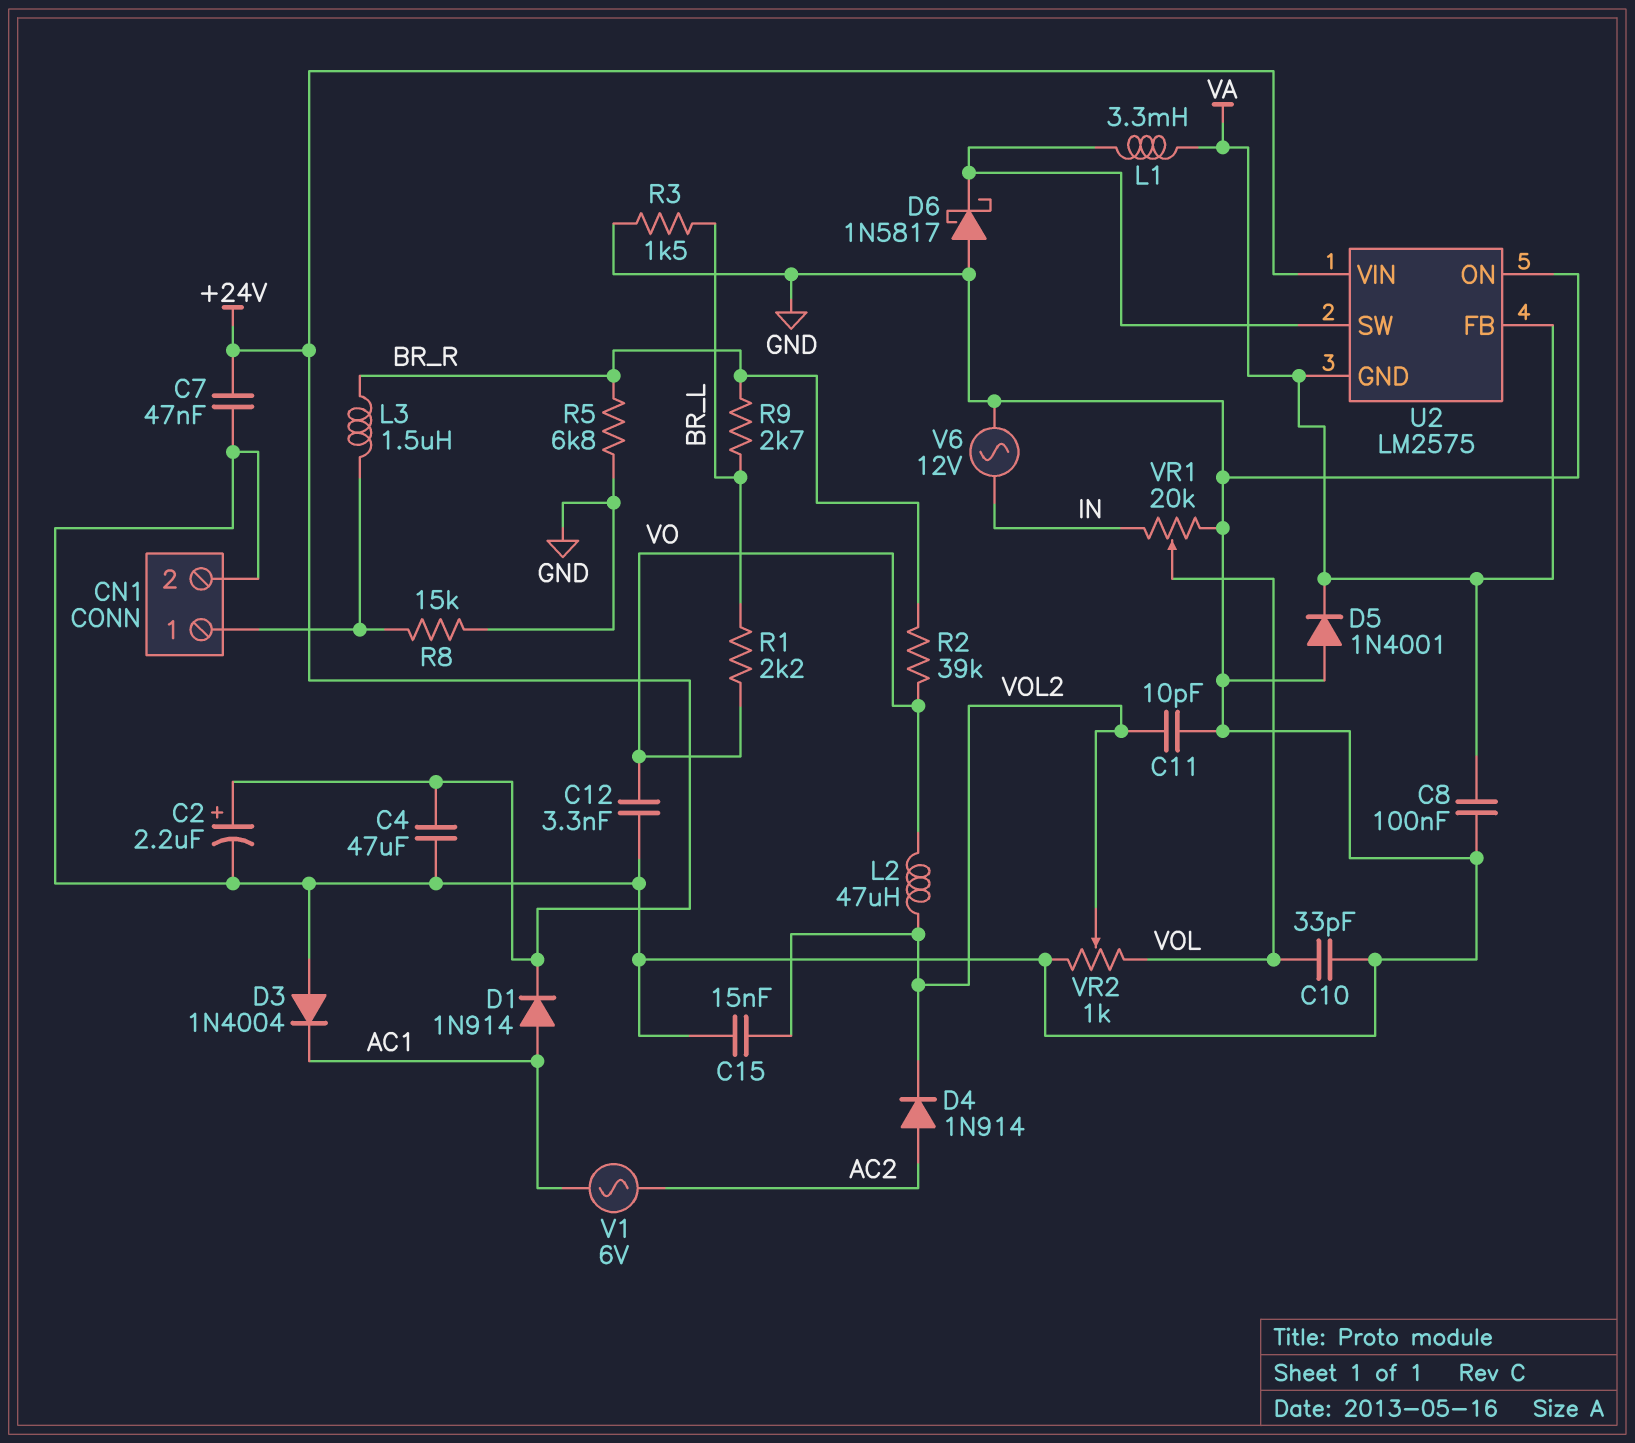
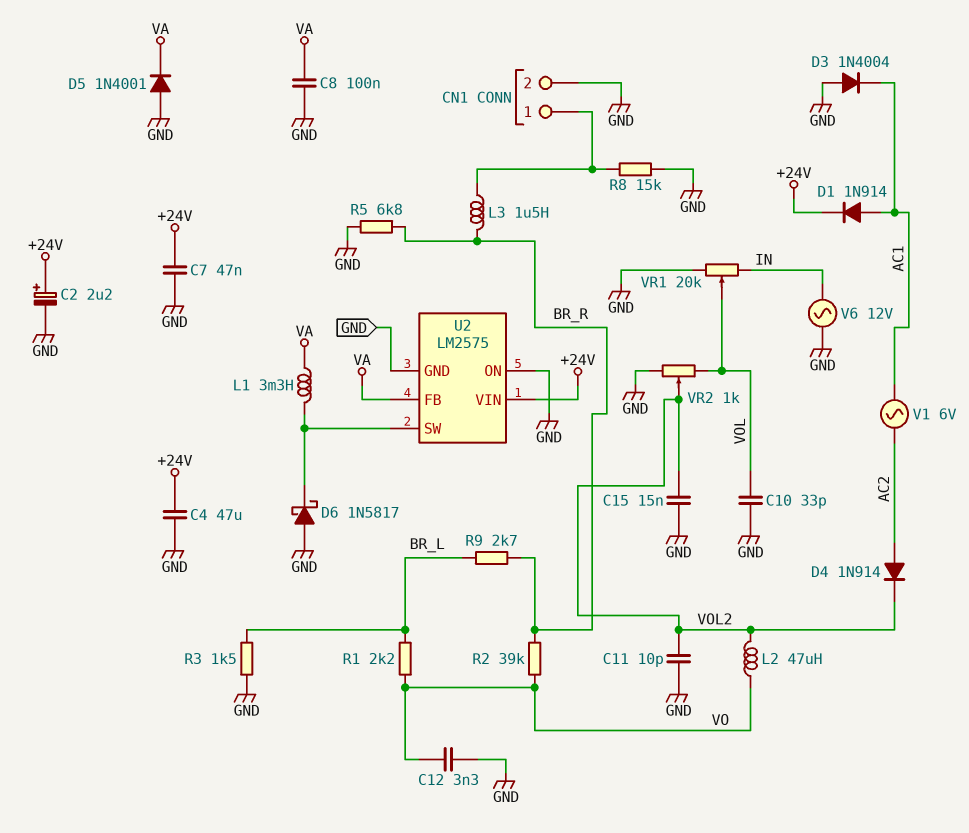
U2 pin GND: VA -> GND

